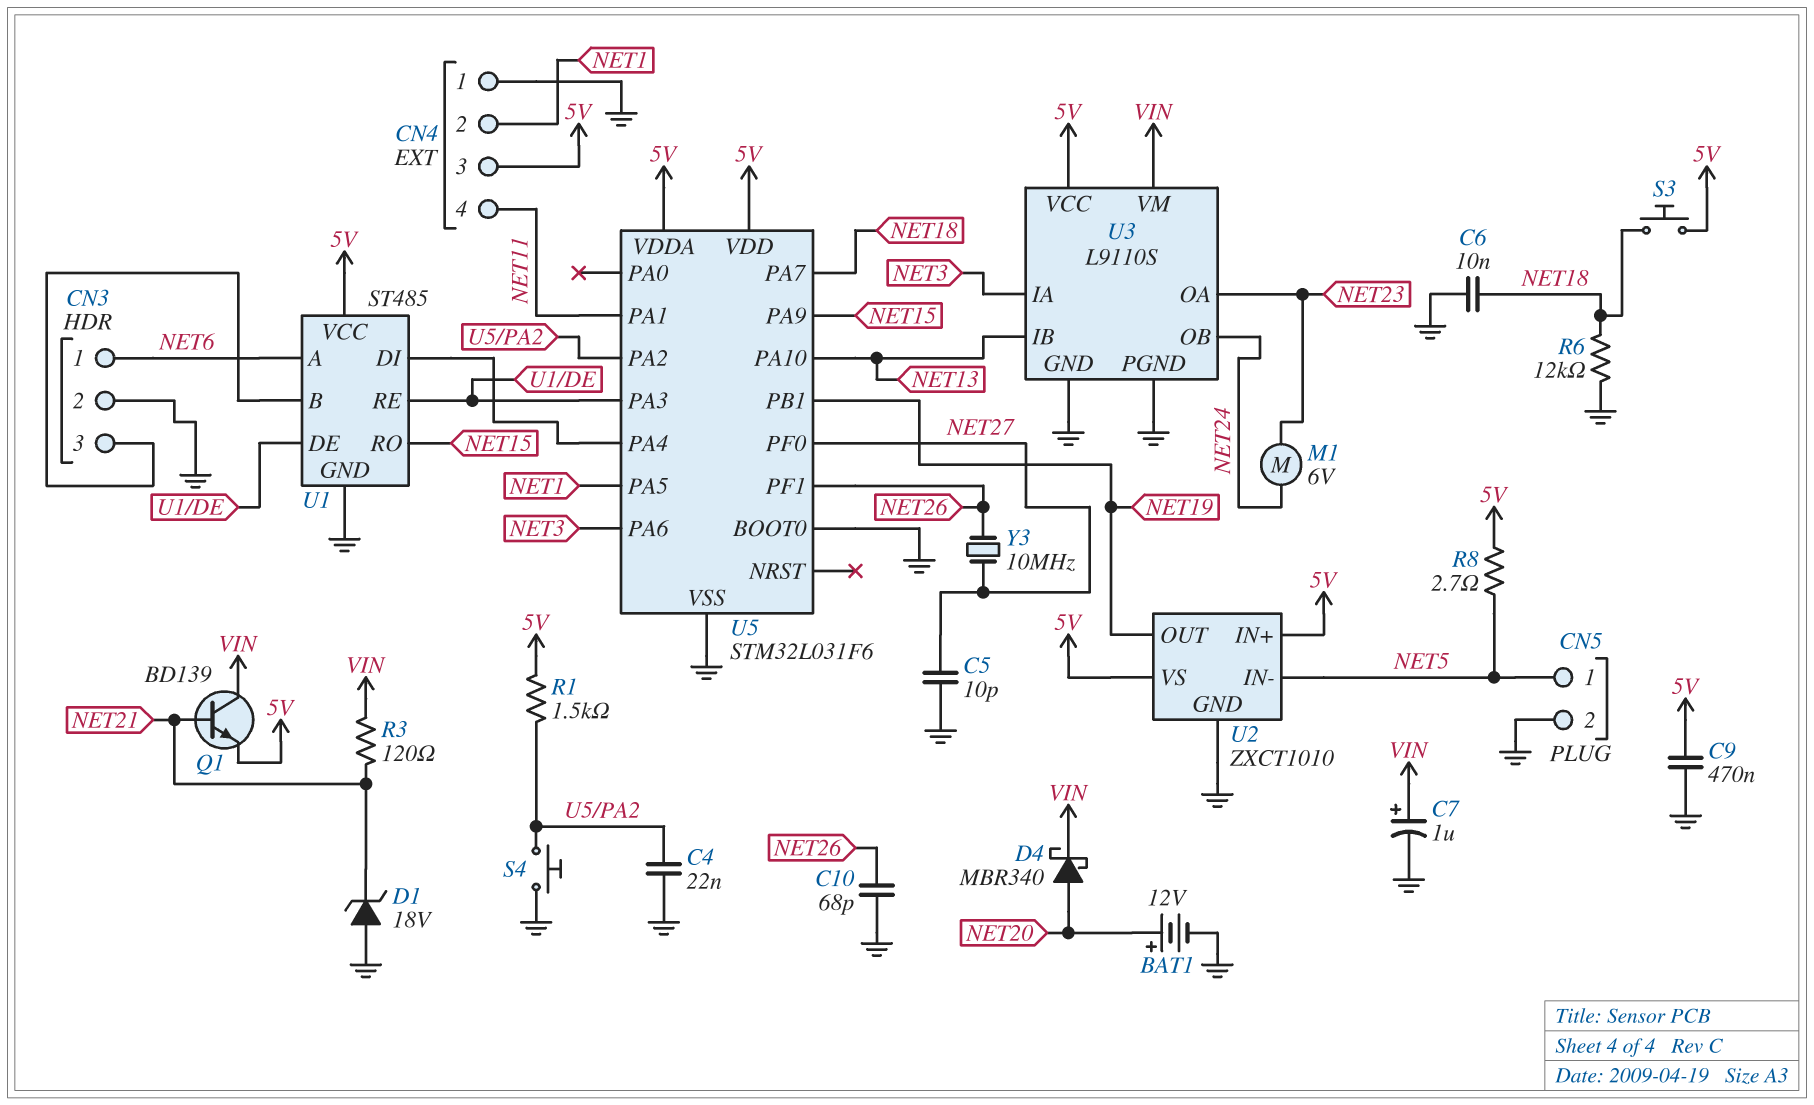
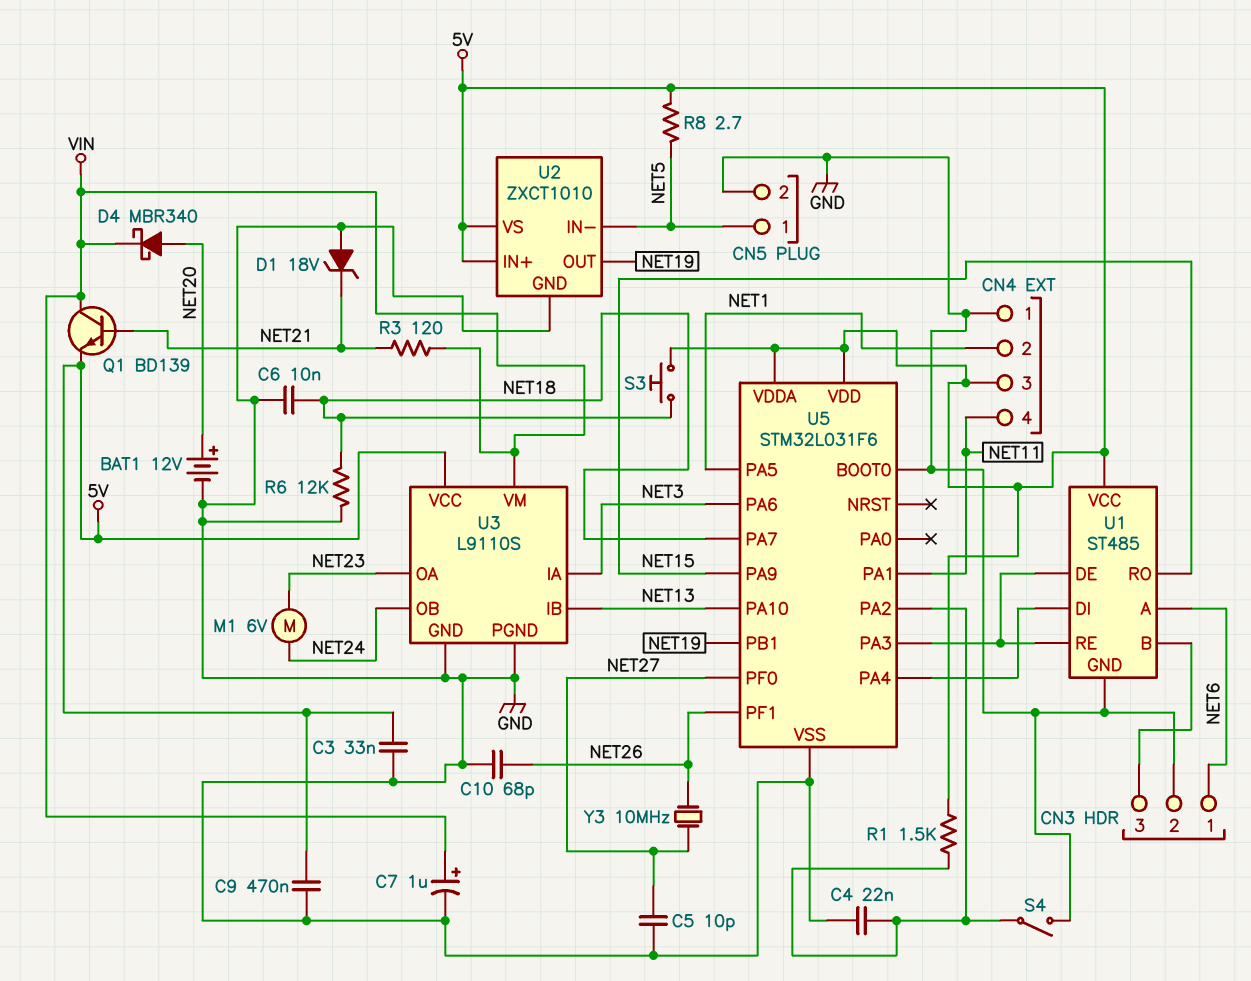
C3: none -> 33nF (5V, GND)
S4: button (GND, U5/PA2) -> switch (GND, U5/PA2)

